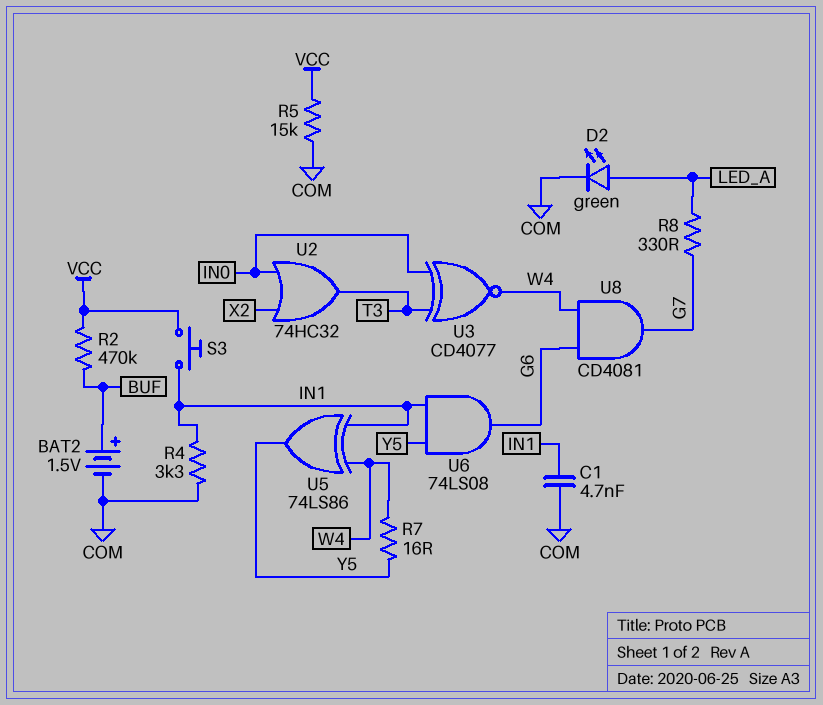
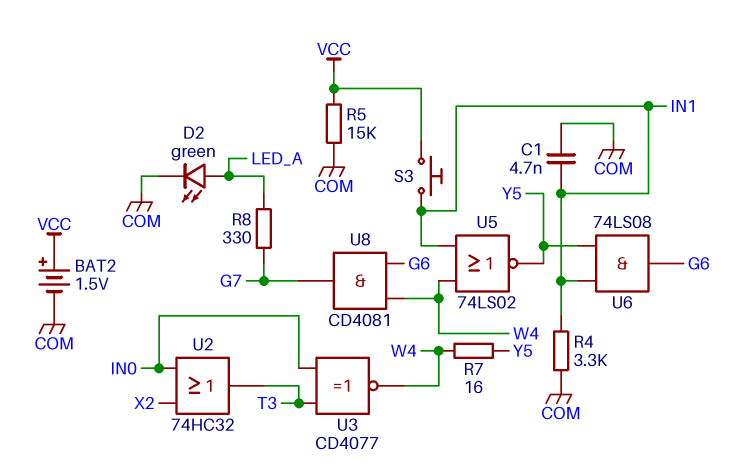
BAT2: 1.5V (plus BUF, minus COM) -> 1.5V (plus VCC, minus COM)
R2: 470k (BUF, VCC) -> none
U5: XOR 74LS86 (in IN1, in W4, out Y5) -> NOR 74LS02 (in IN1, in W4, out Y5)

